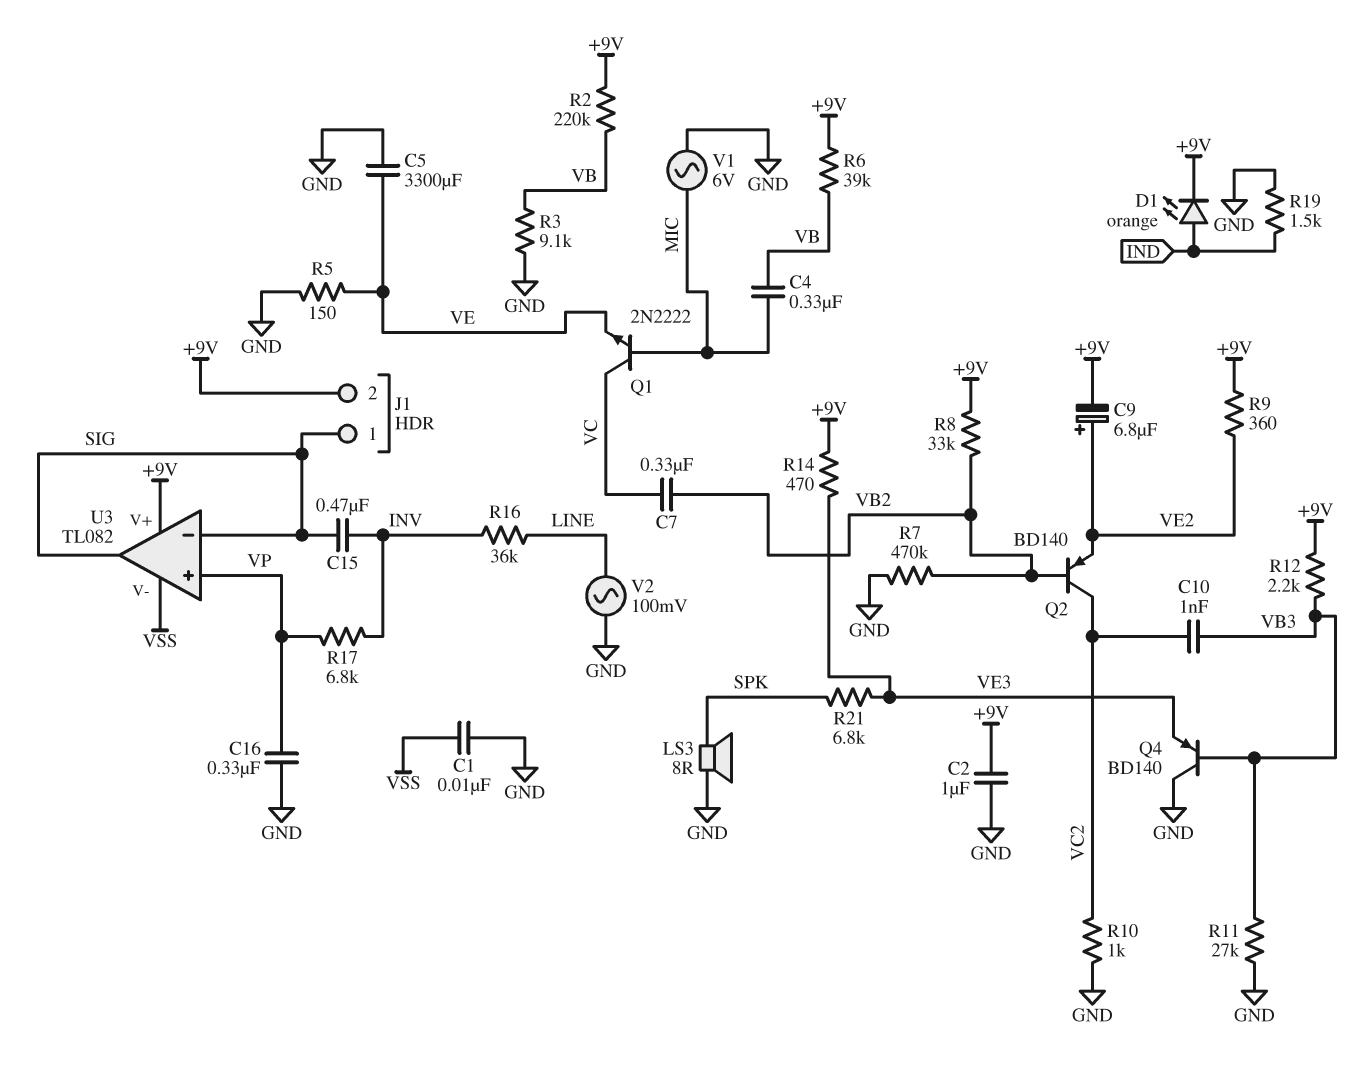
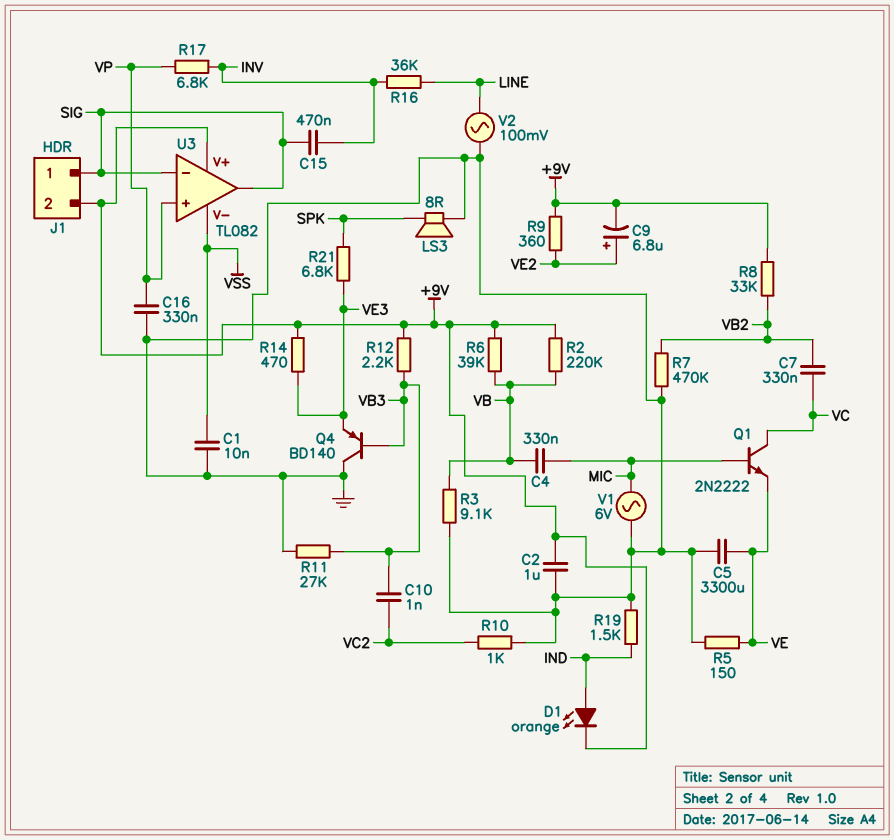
Q2: PNP BD140 (B VB2, C VC2, E VE2) -> none

